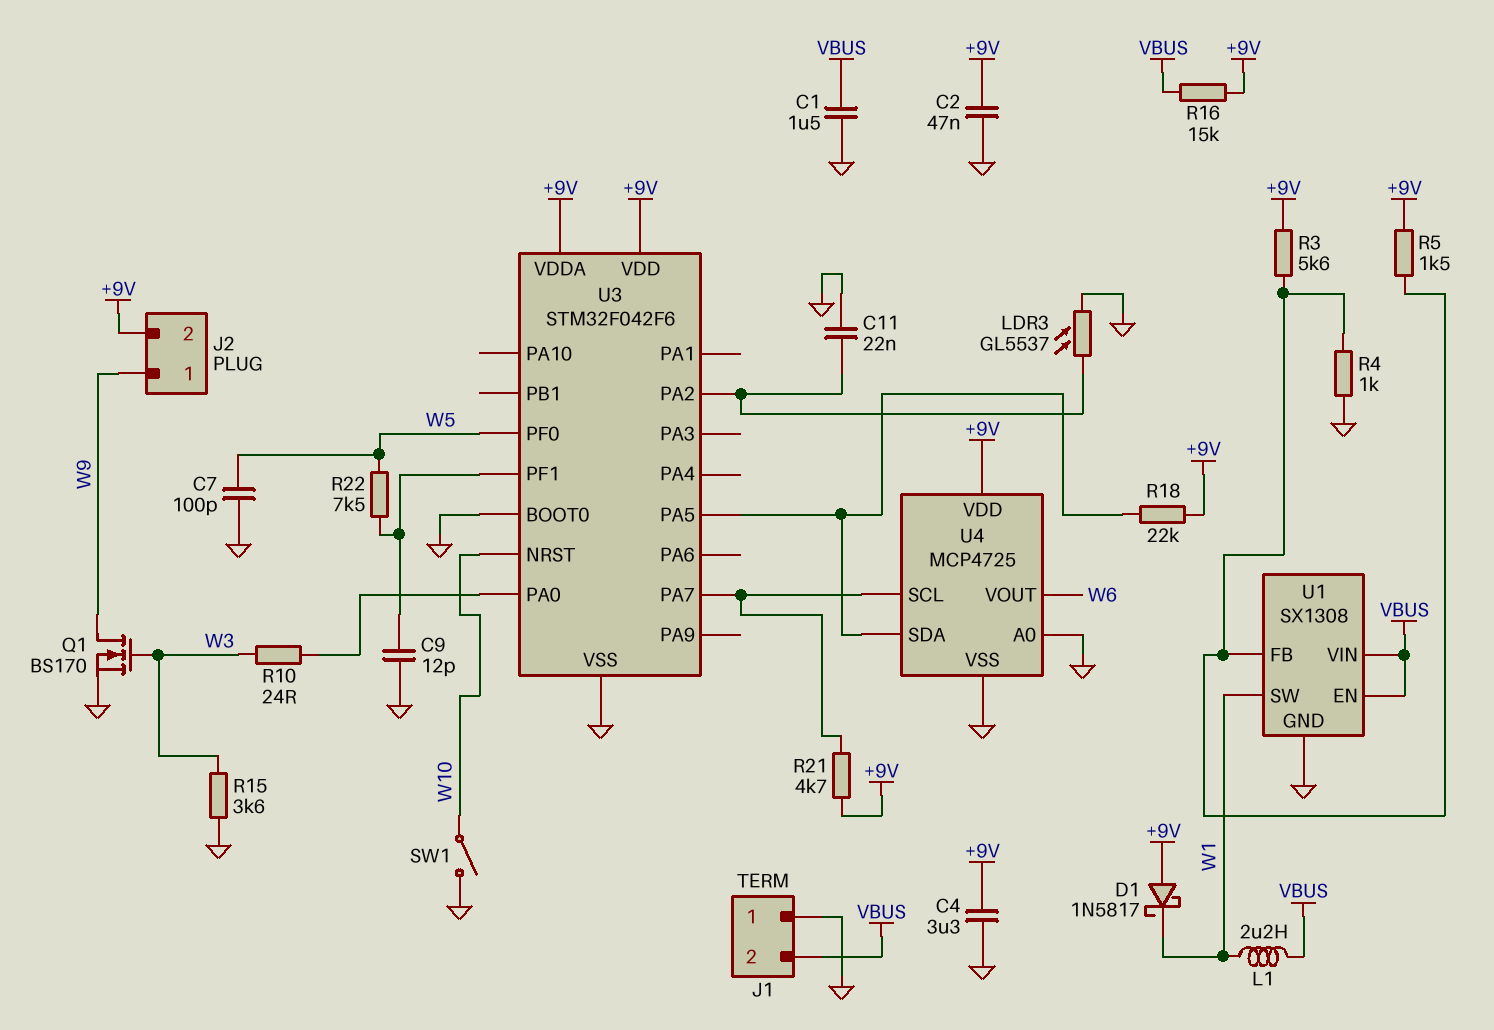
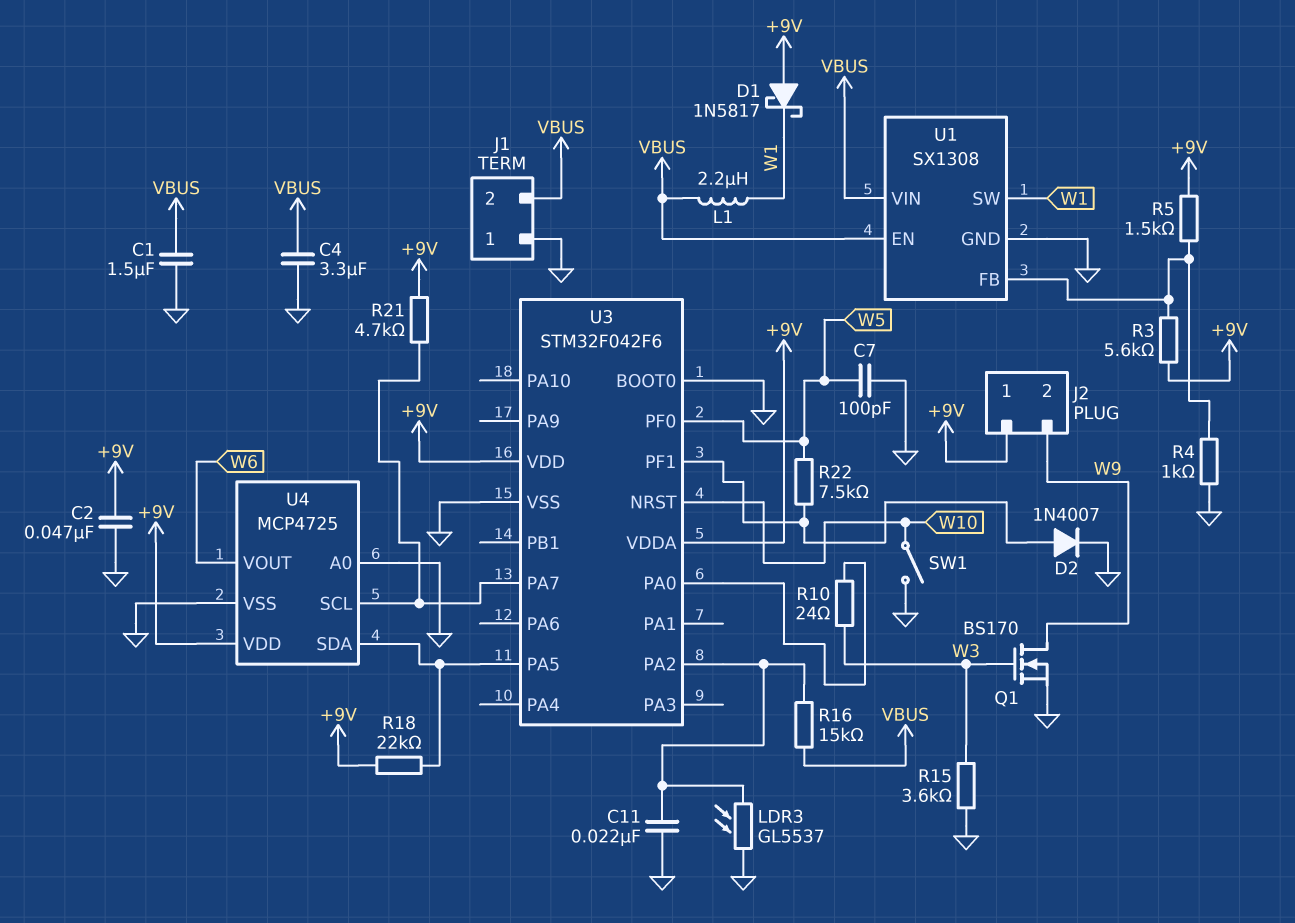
C4: 3.3uF (+9V, GND) -> 3.3uF (GND, VBUS)
C9: 12pF (GND, U3/PF1) -> none
D2: none -> diode 1N4007 (A U3/PF1, K GND)
J2 pin 1: W9 -> +9V
J2 pin 2: +9V -> W9
R16: 15k (+9V, VBUS) -> 15k (U3/PA2, VBUS)

